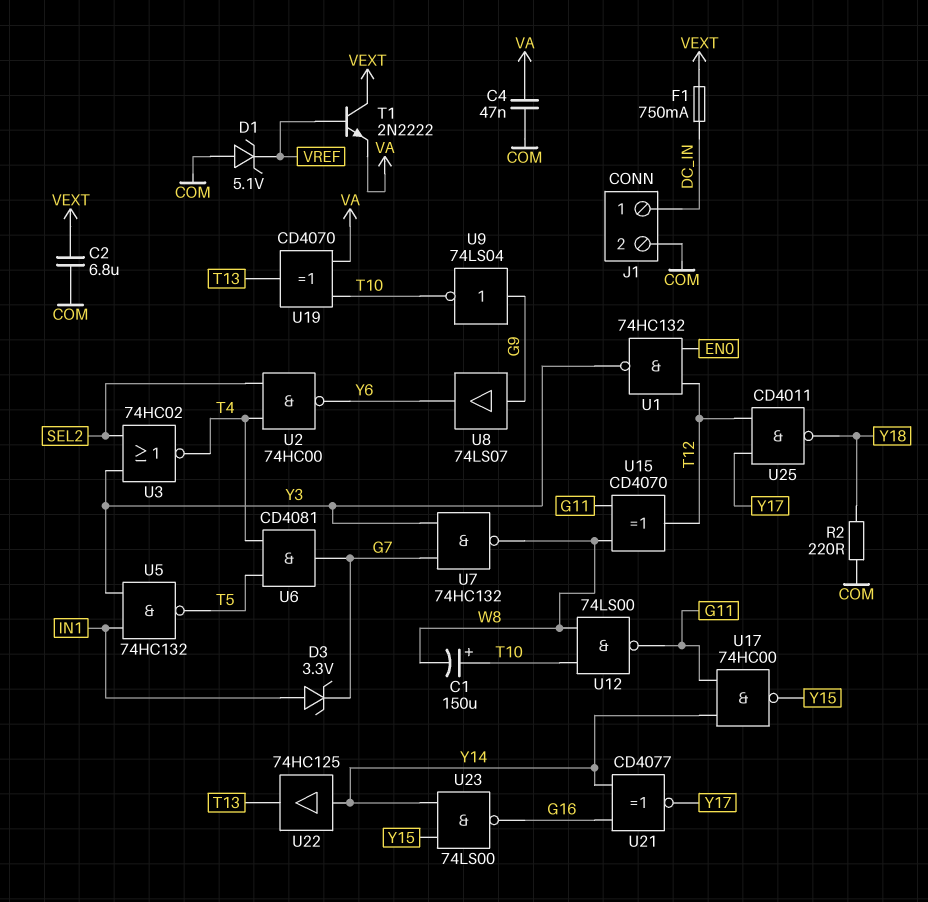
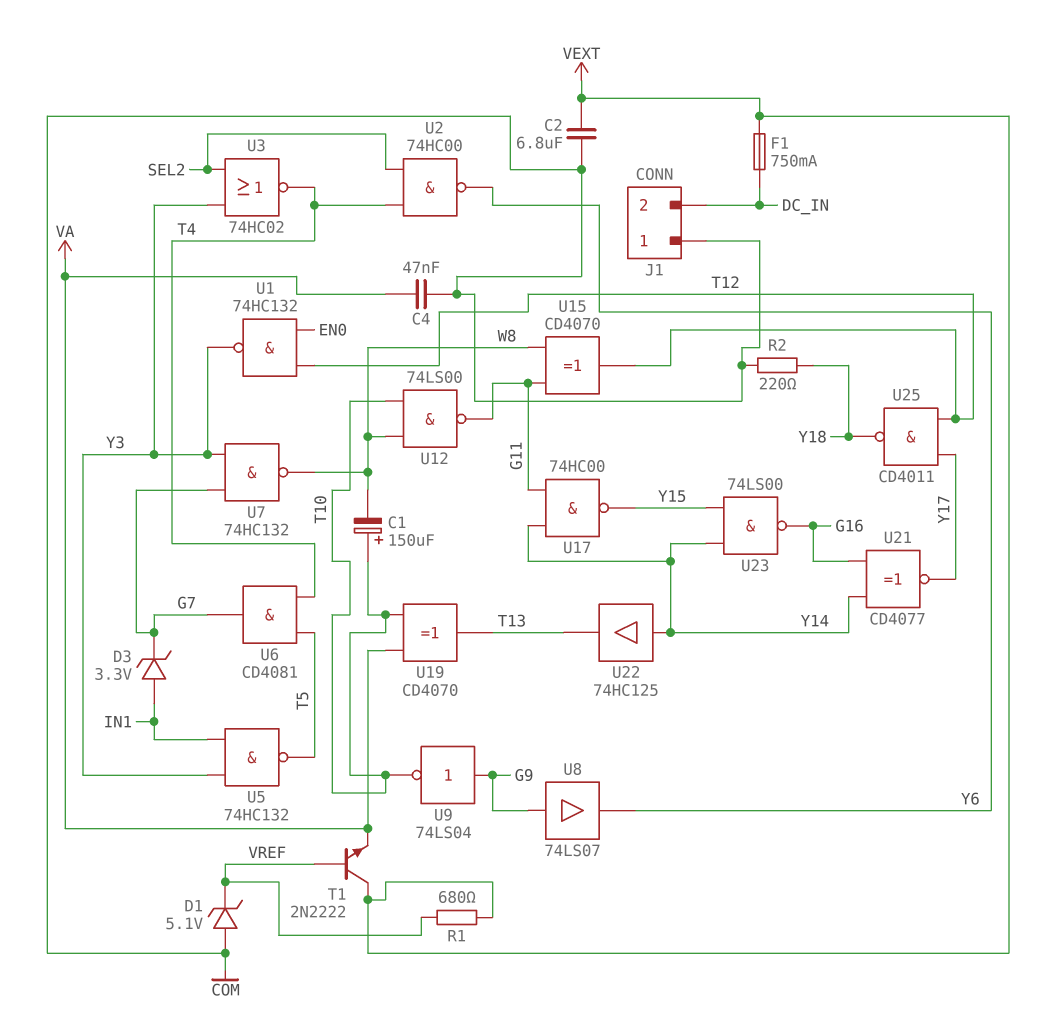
J1 pin 1: DC_IN -> COM
J1 pin 2: COM -> DC_IN
R1: none -> 680 (VEXT, VREF)

